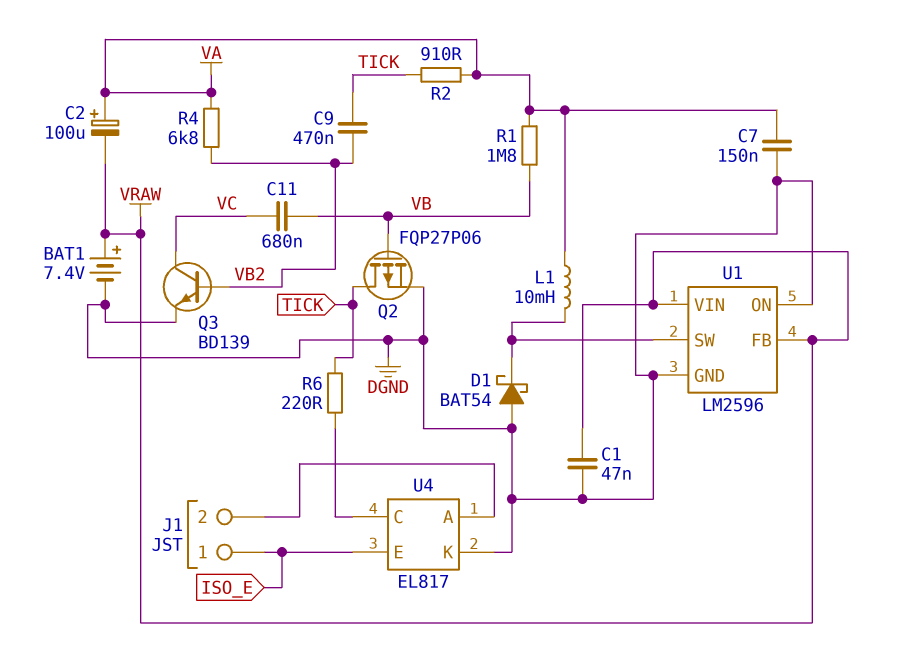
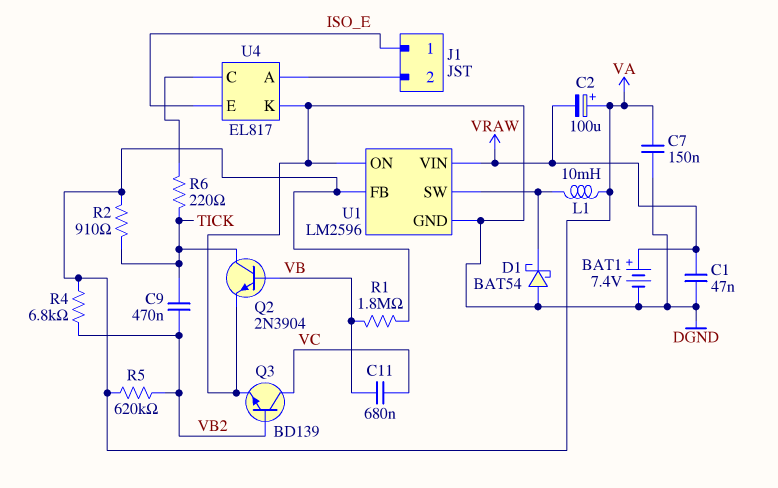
Q2: PMOS FQP27P06 (G VB, D TICK, S DGND) -> NPN 2N3904 (B VB, C TICK, E DGND)
R5: none -> 620k (VA, VB2)
U1 pin FB: VRAW -> VA

